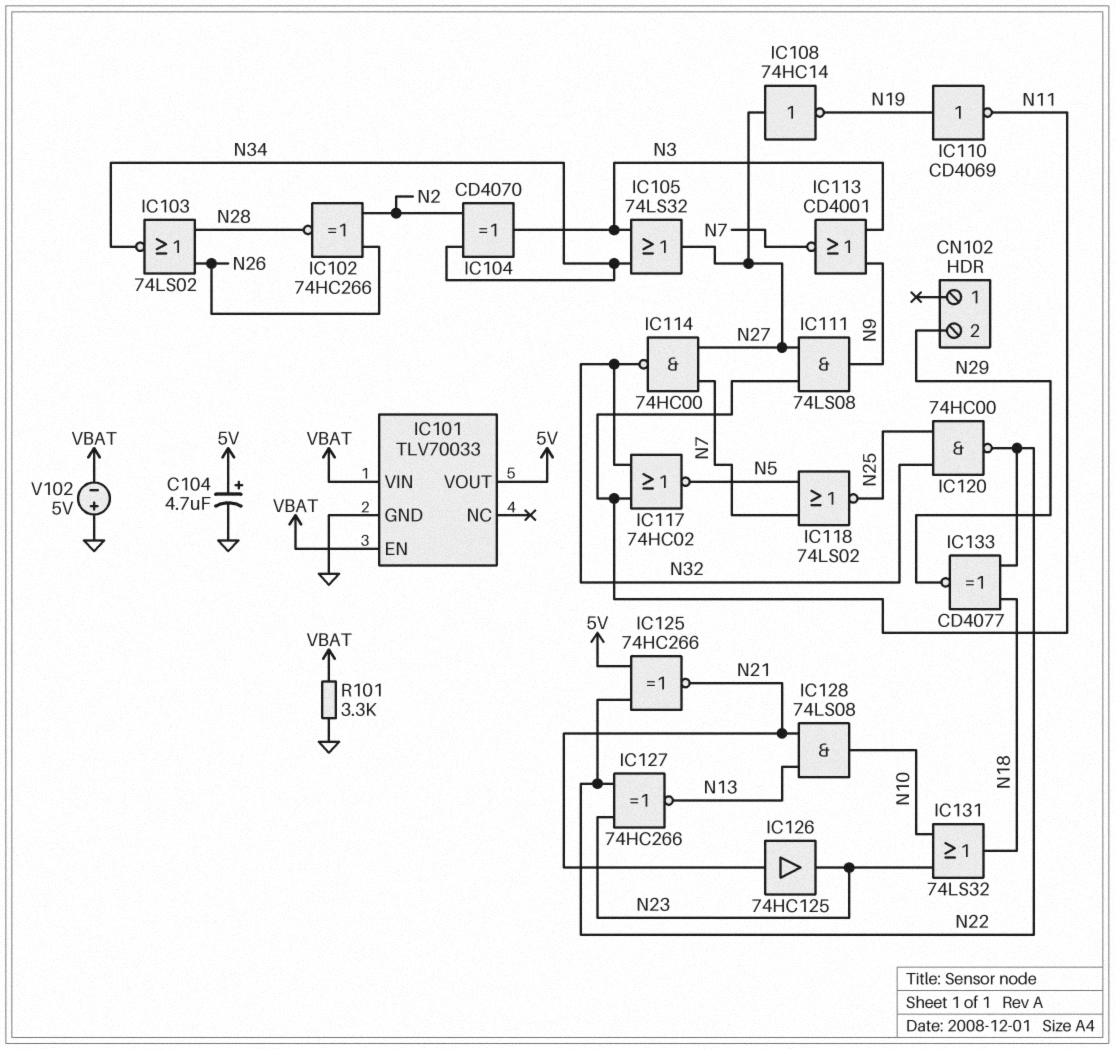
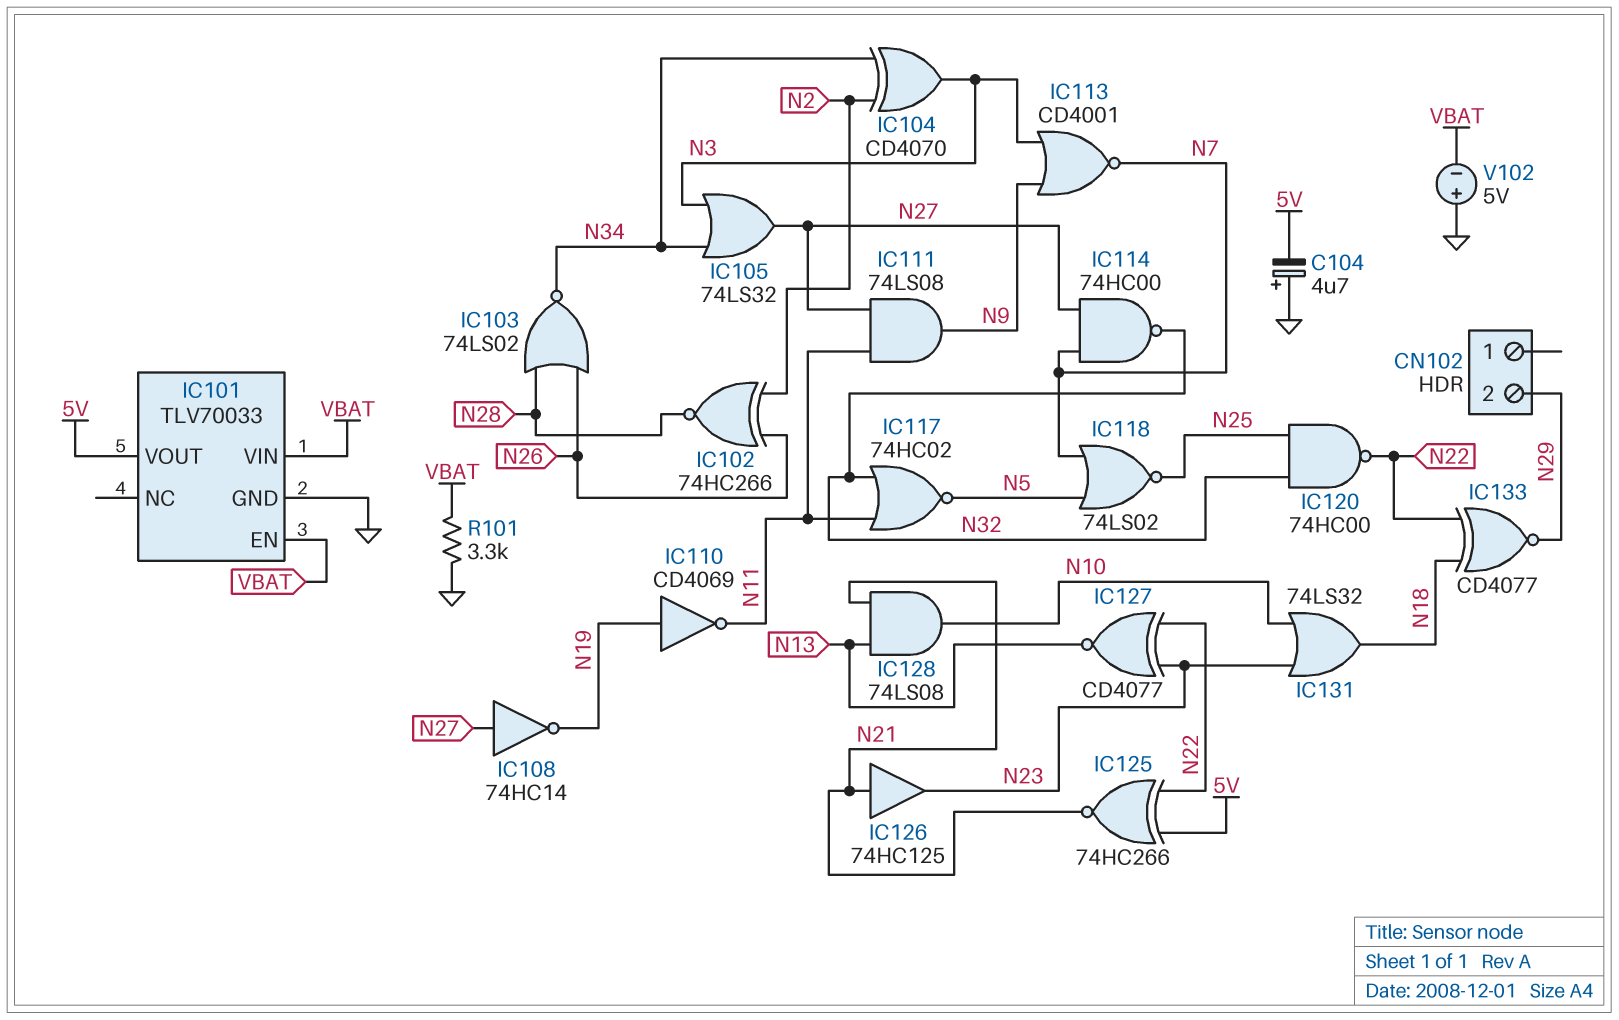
C104: 4.7uF (plus 5V, minus GND) -> 4.7uF (plus GND, minus 5V)
IC127: XNOR 74HC266 (in N22, in N23, out N13) -> XNOR CD4077 (in N22, in N23, out N13)

